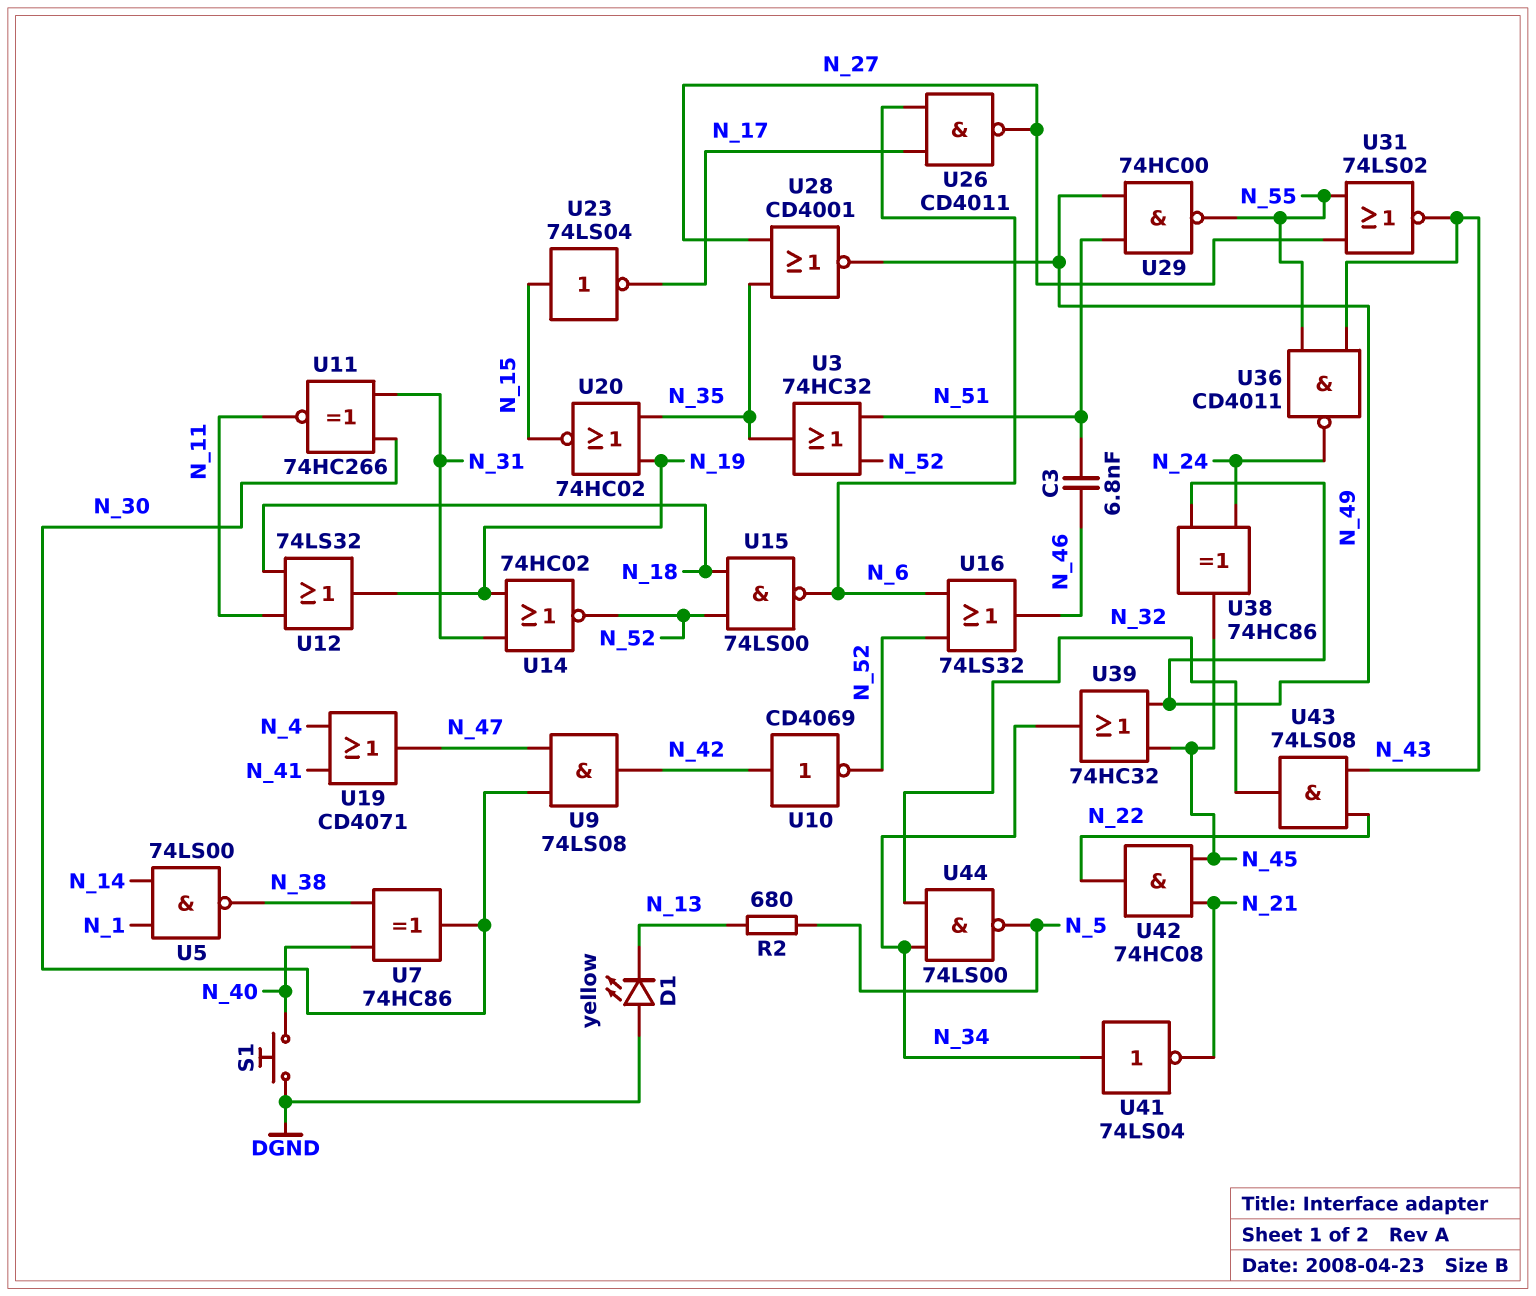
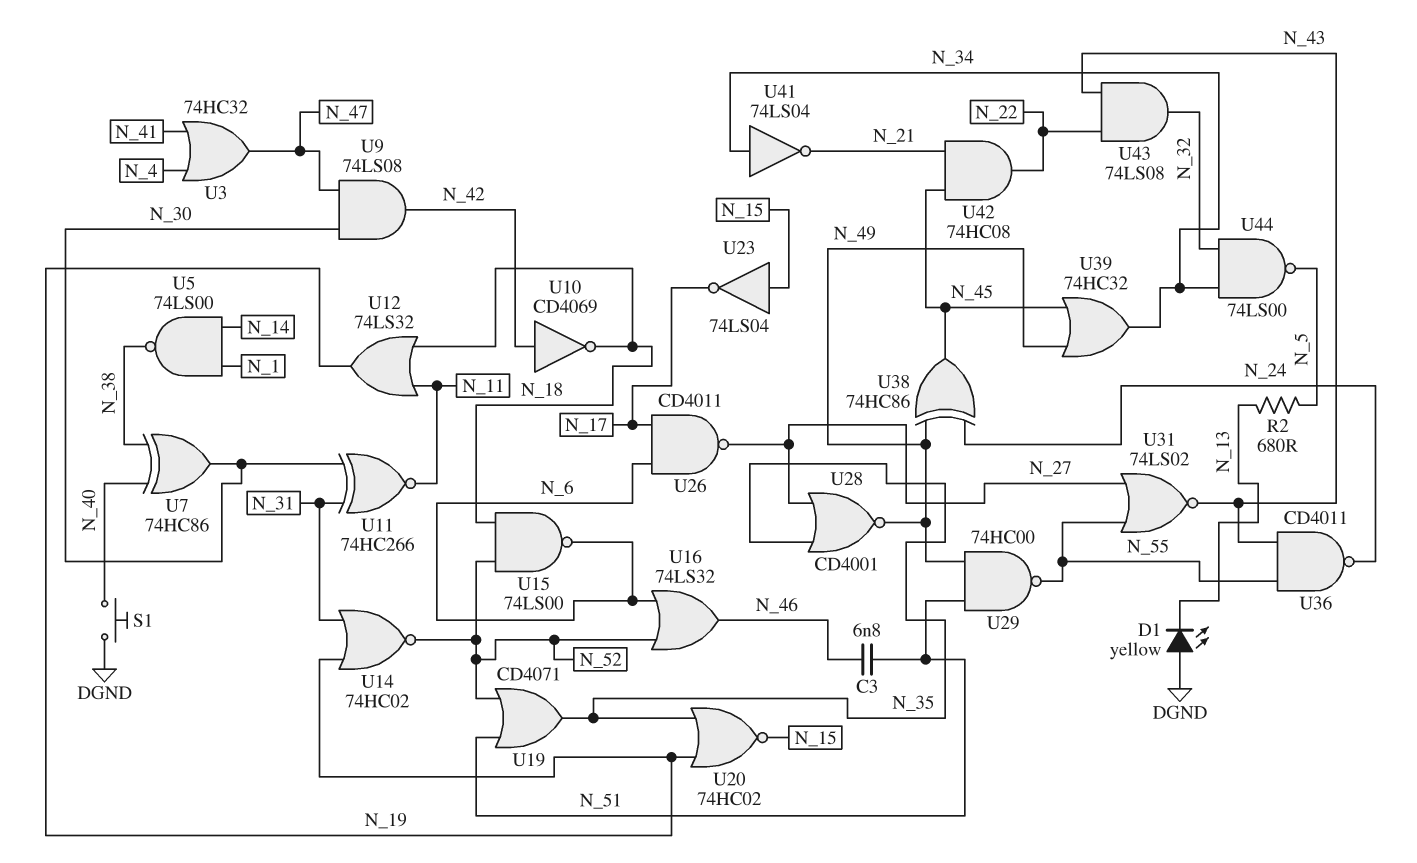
U3: OR 74HC32 (in N_51, in N_52, out N_35) -> OR 74HC32 (in N_4, in N_41, out N_47)
U10: NOT CD4069 (in N_42, out N_52) -> NOT CD4069 (in N_42, out N_18)
U19: OR CD4071 (in N_4, in N_41, out N_47) -> OR CD4071 (in N_51, in N_52, out N_35)

